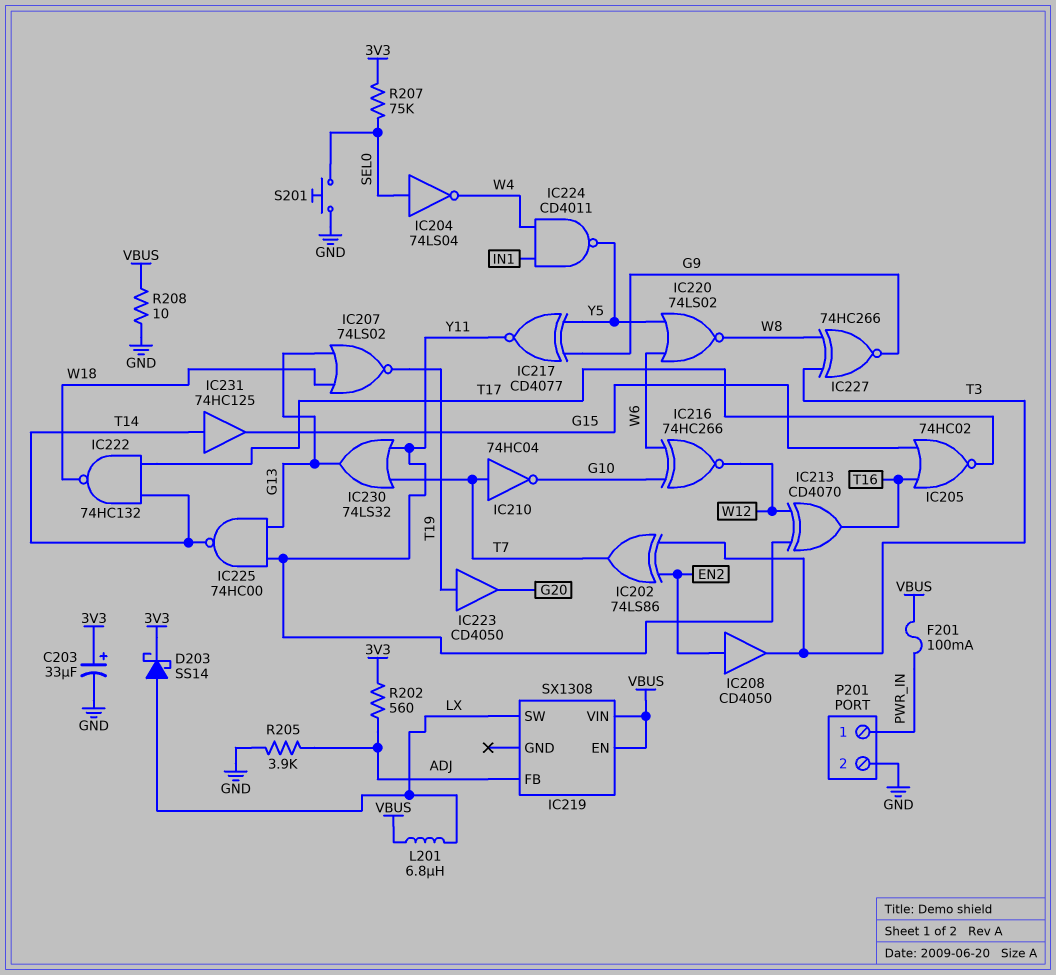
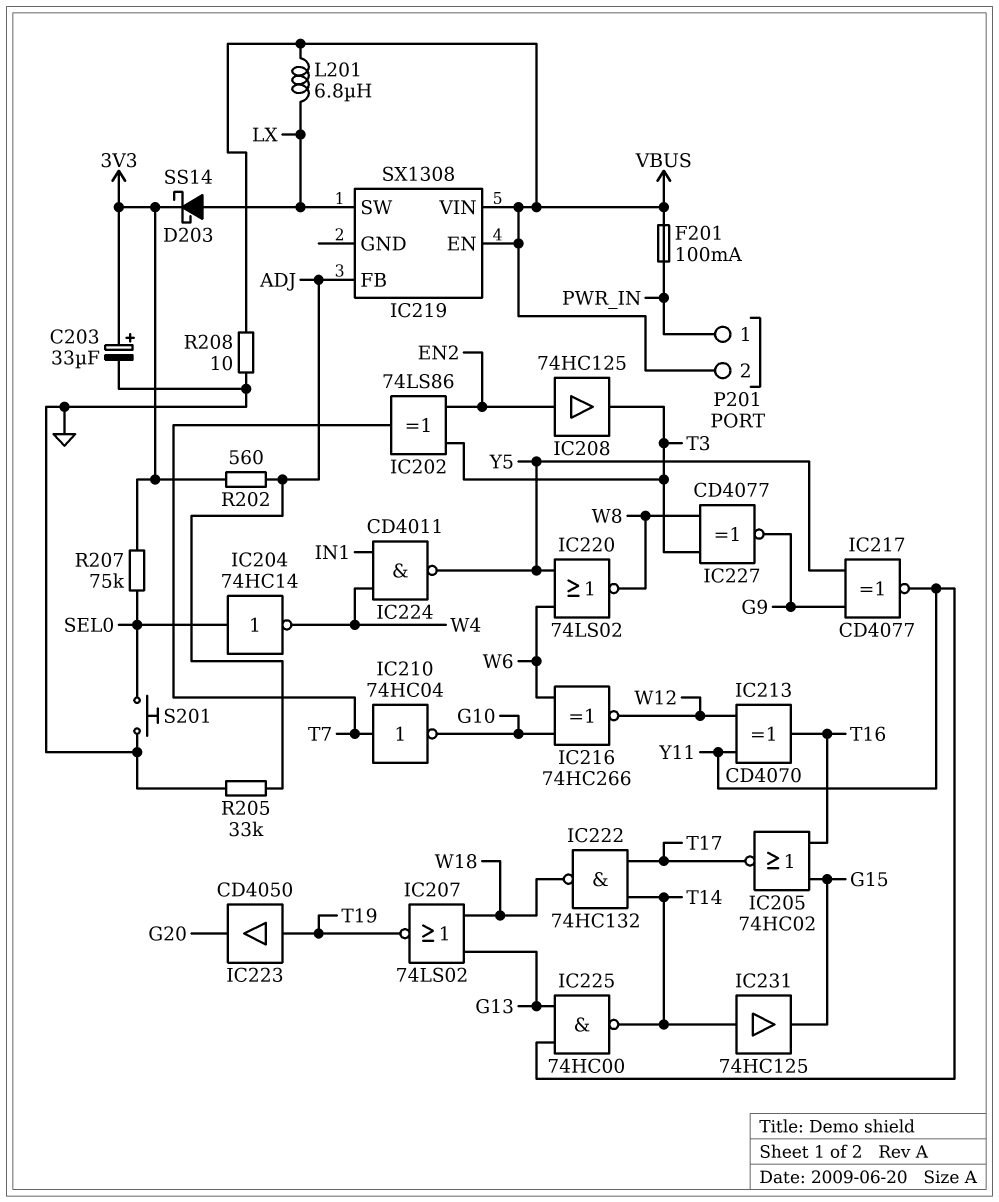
IC204: NOT 74LS04 (in SEL0, out W4) -> NOT 74HC14 (in SEL0, out W4)
IC208: buffer CD4050 (in EN2, out T3) -> buffer 74HC125 (in EN2, out T3)
IC227: XNOR 74HC266 (in T3, in W8, out G9) -> XNOR CD4077 (in T3, in W8, out G9)
IC230: OR 74LS32 (in T7, in Y11, out G13) -> none
P201 pin 2: GND -> VBUS
R205: 3.9k (ADJ, GND) -> 33k (ADJ, GND)

